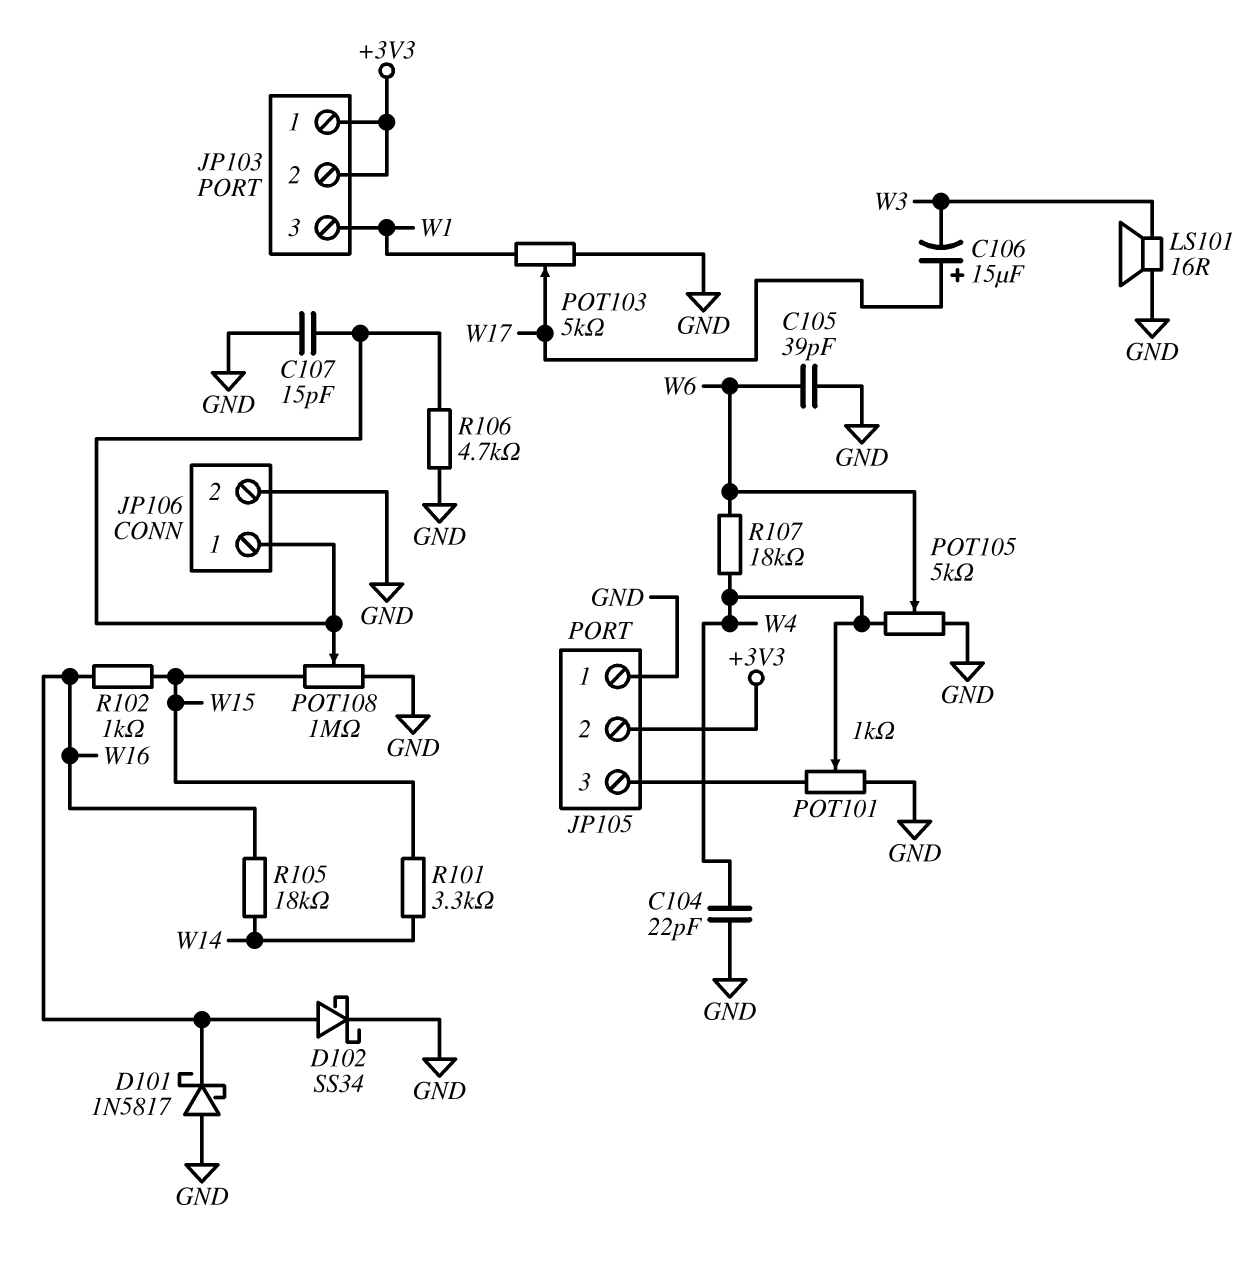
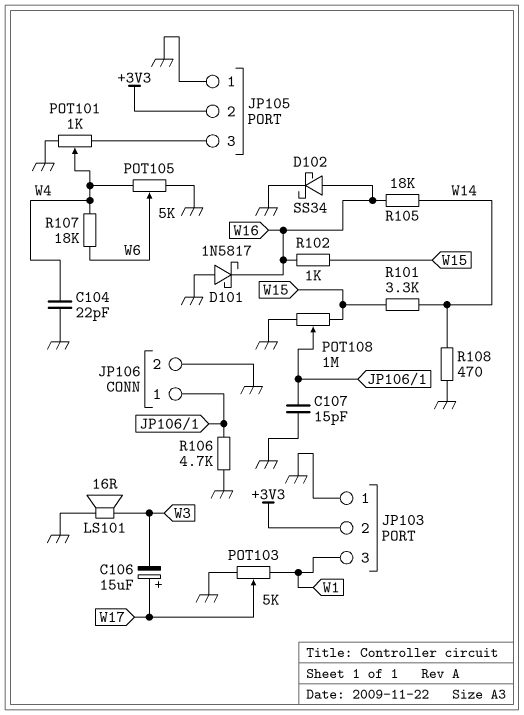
C105: 39pF (GND, W6) -> none
JP103 pin 1: +3V3 -> GND
R108: none -> 470 (GND, W14)

